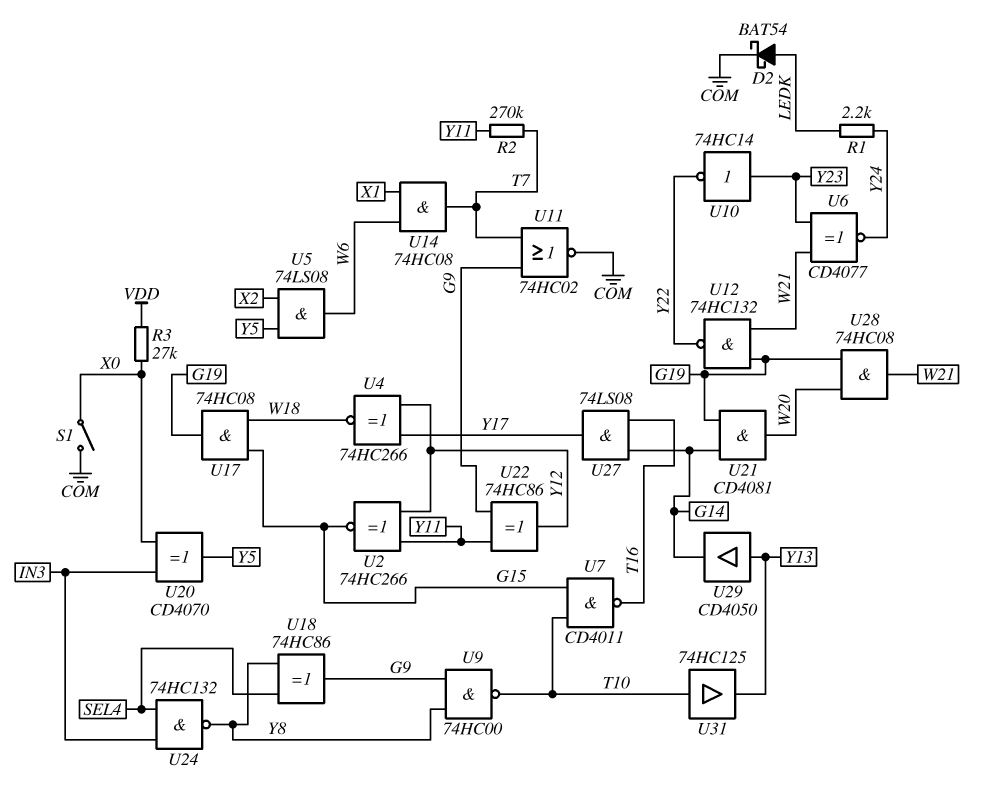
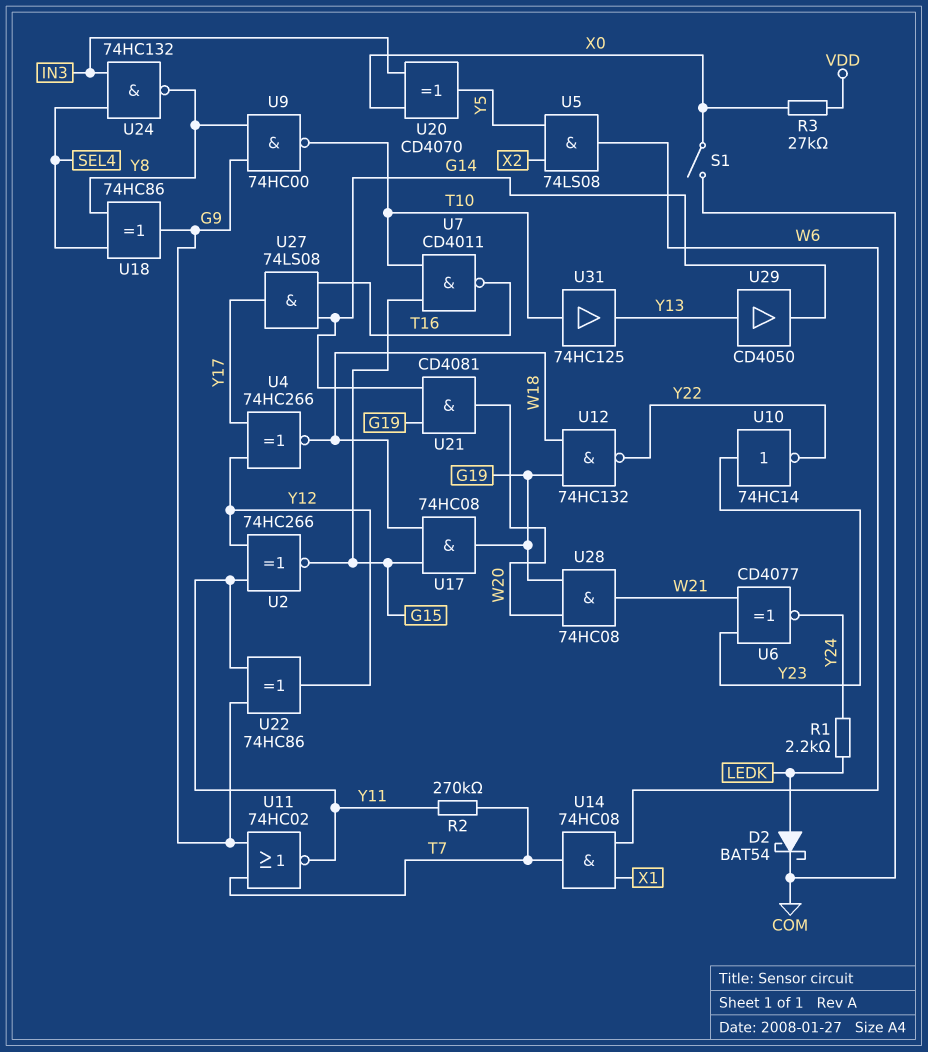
U11: NOR 74HC02 (in G9, in T7, out COM) -> NOR 74HC02 (in G9, in T7, out Y11)
U12: NAND 74HC132 (in G19, in W21, out Y22) -> NAND 74HC132 (in G19, in W18, out Y22)

